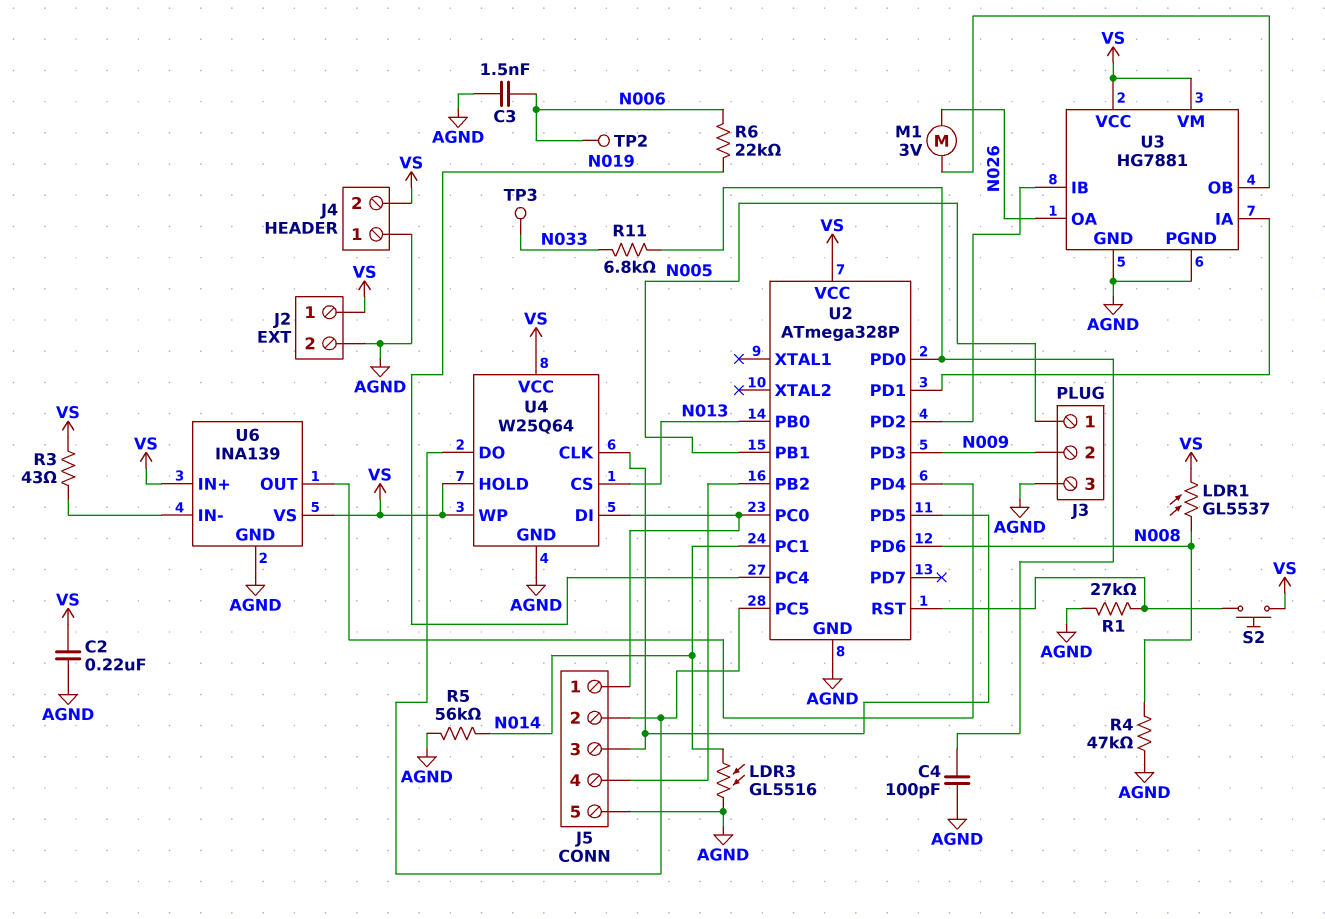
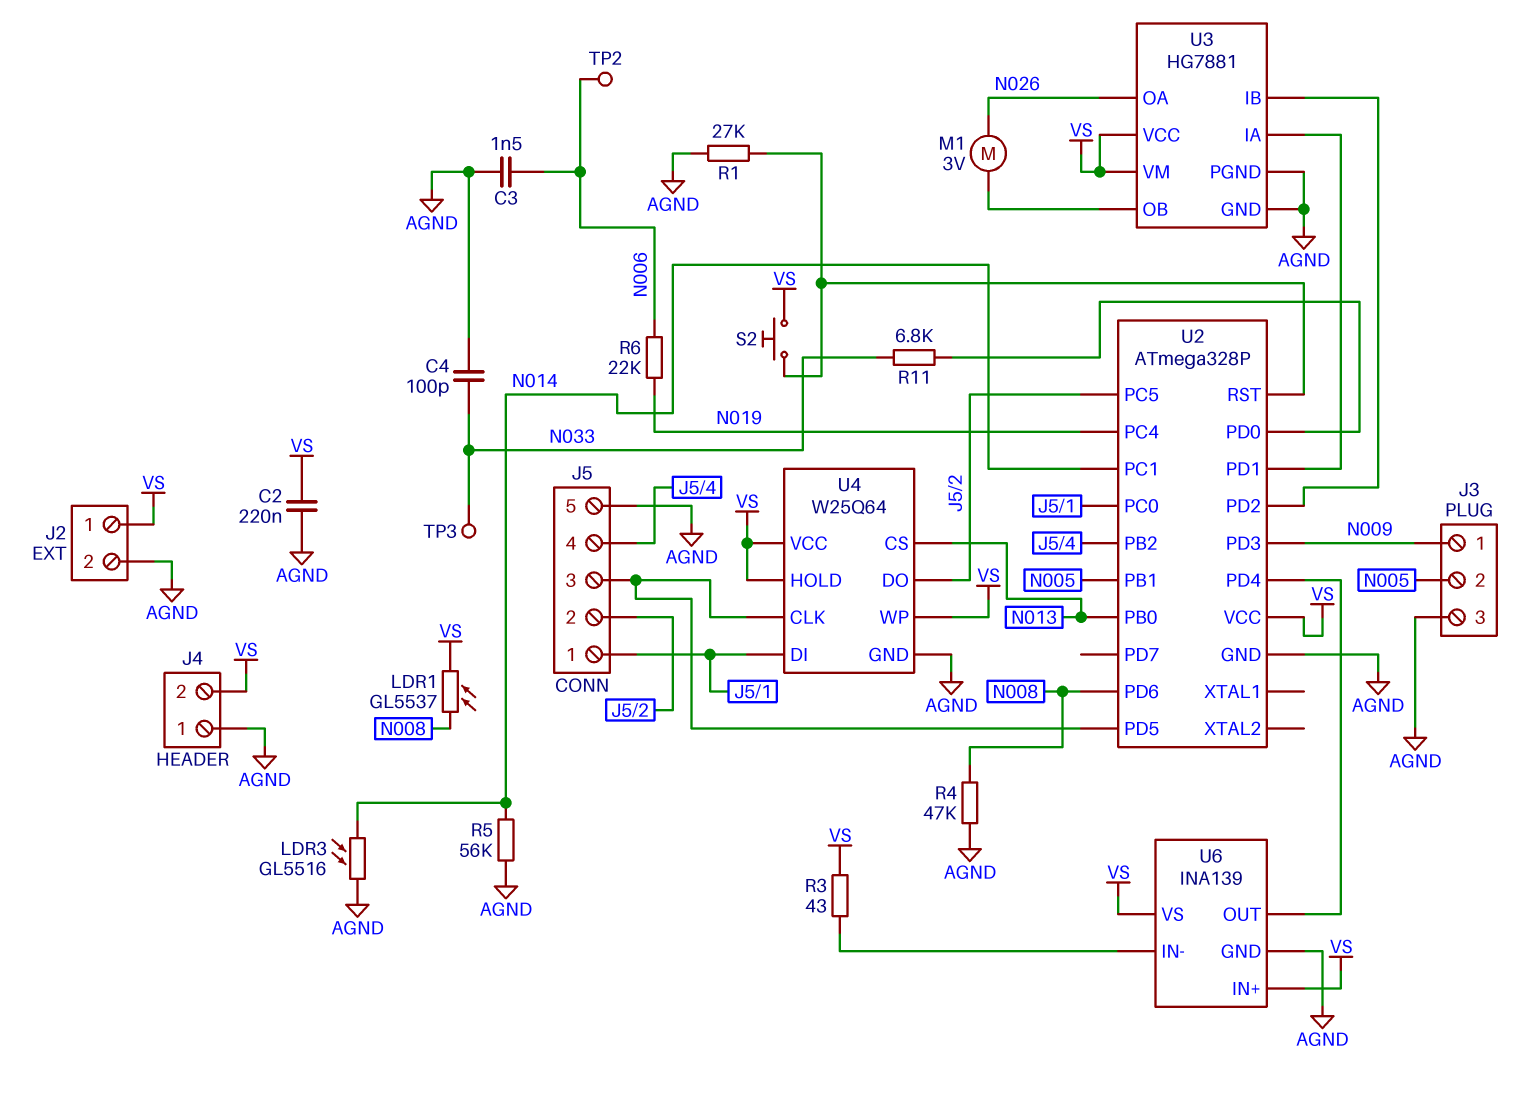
C4: 100pF (AGND, U2/PD0) -> 100pF (AGND, N033)
J3 pin 1: N005 -> N009
J3 pin 2: N009 -> N005

